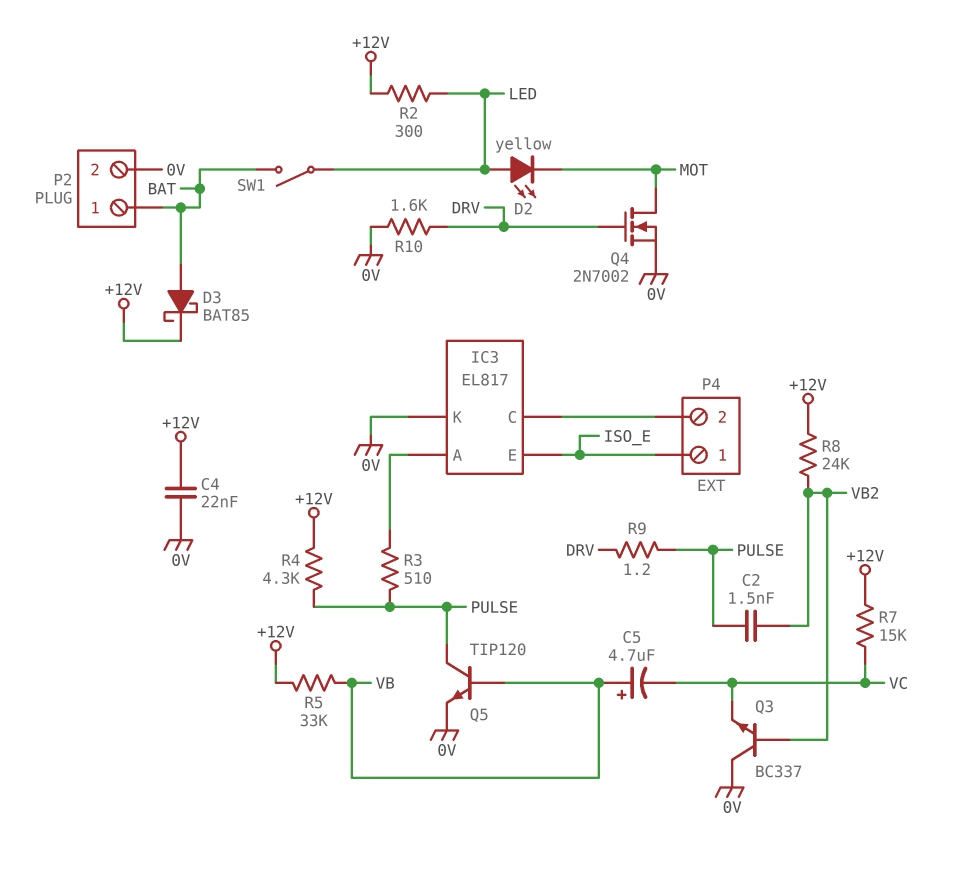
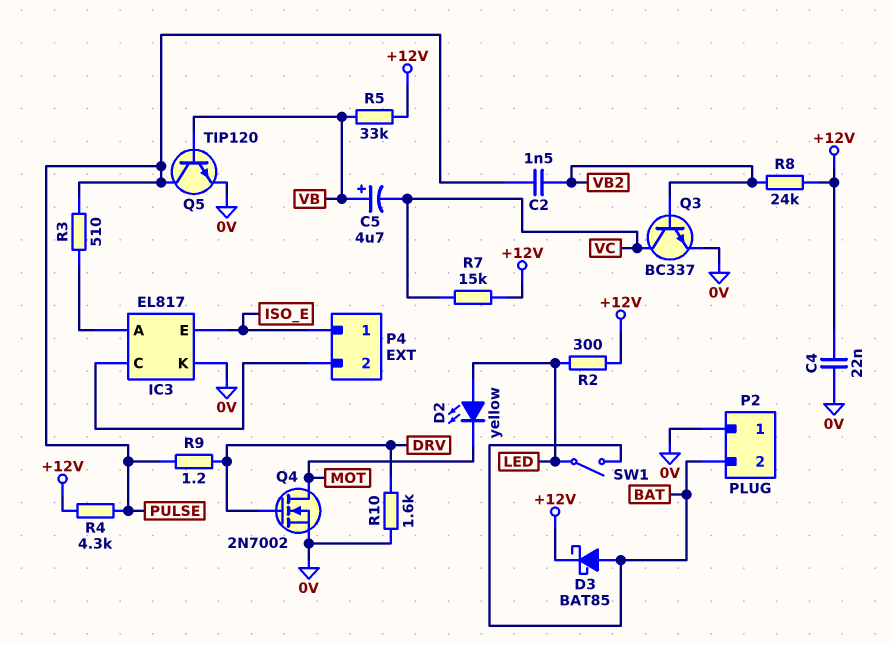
P2 pin 1: BAT -> 0V
P2 pin 2: 0V -> BAT
Q3: NPN BC337 (B VB2, C 0V, E VC) -> NPN BC337 (B VB2, C VC, E 0V)

